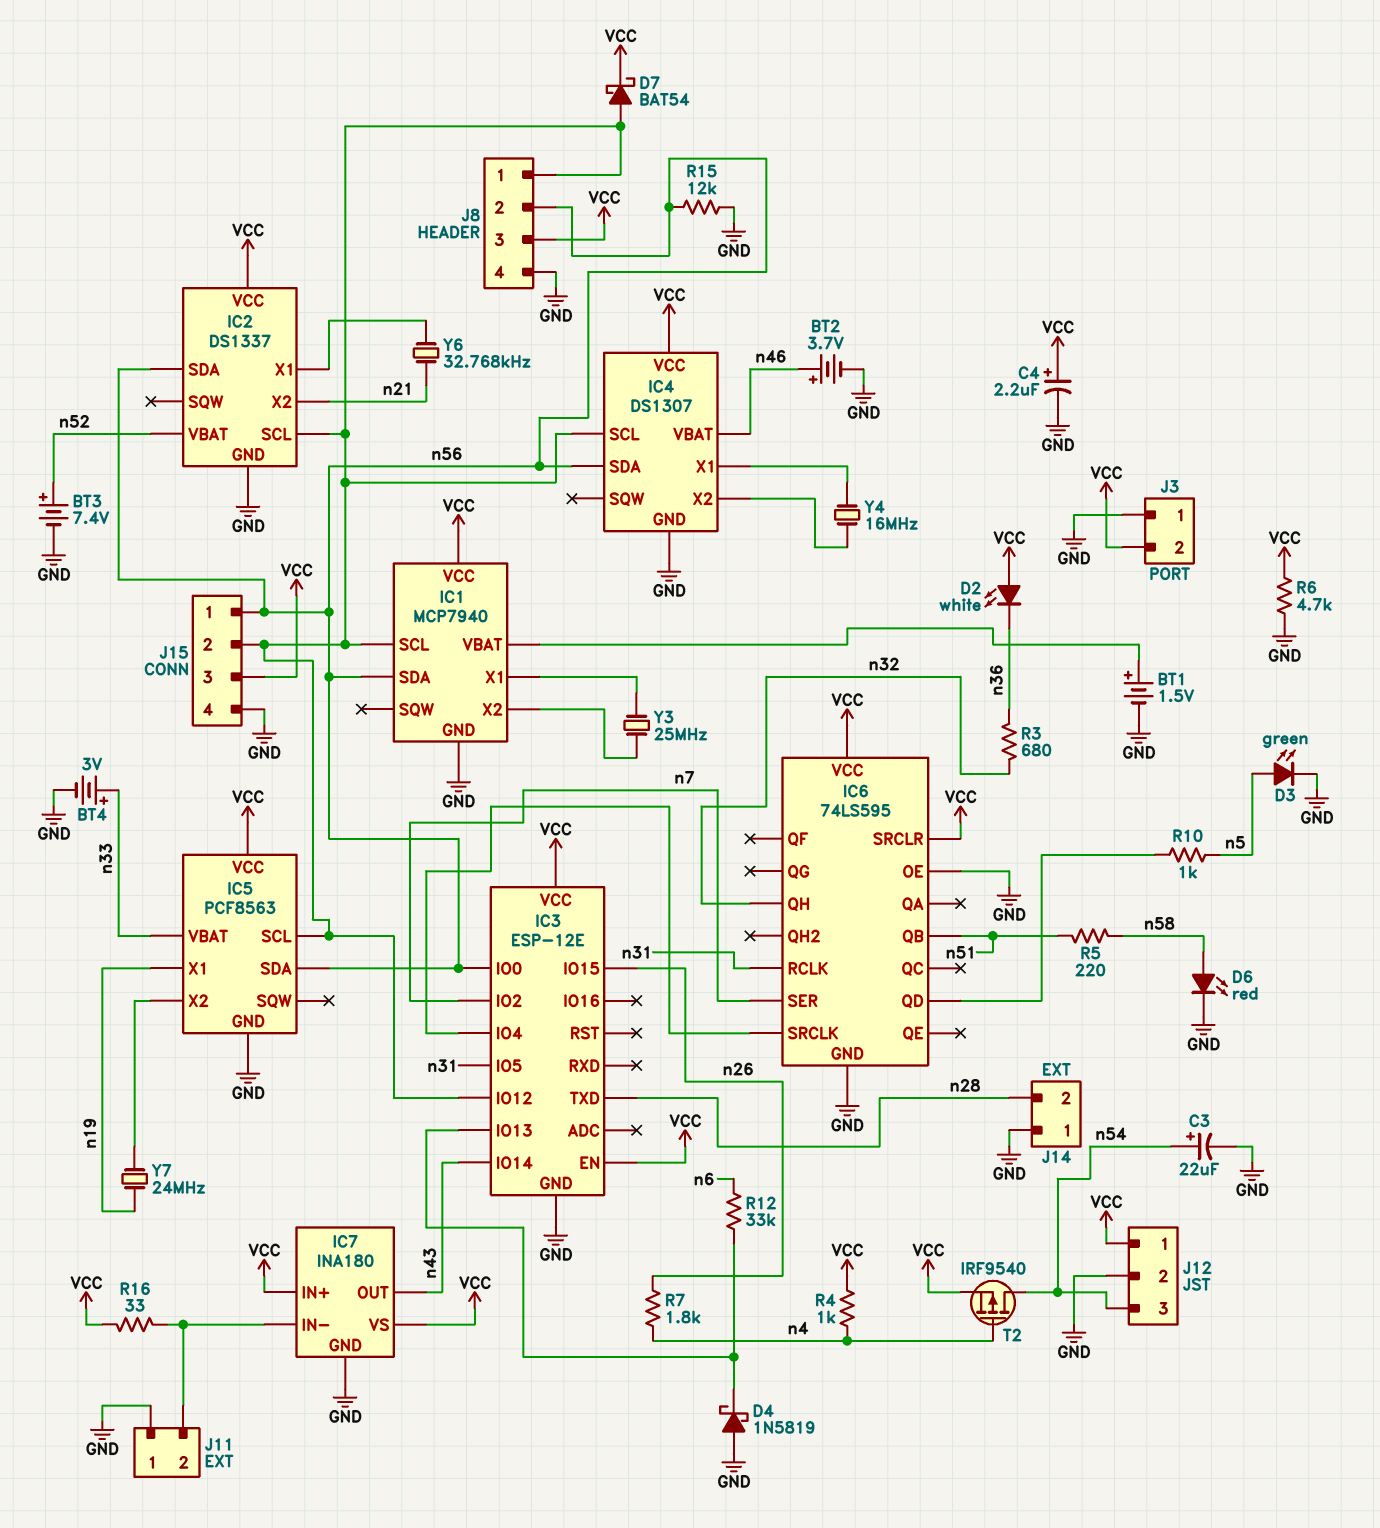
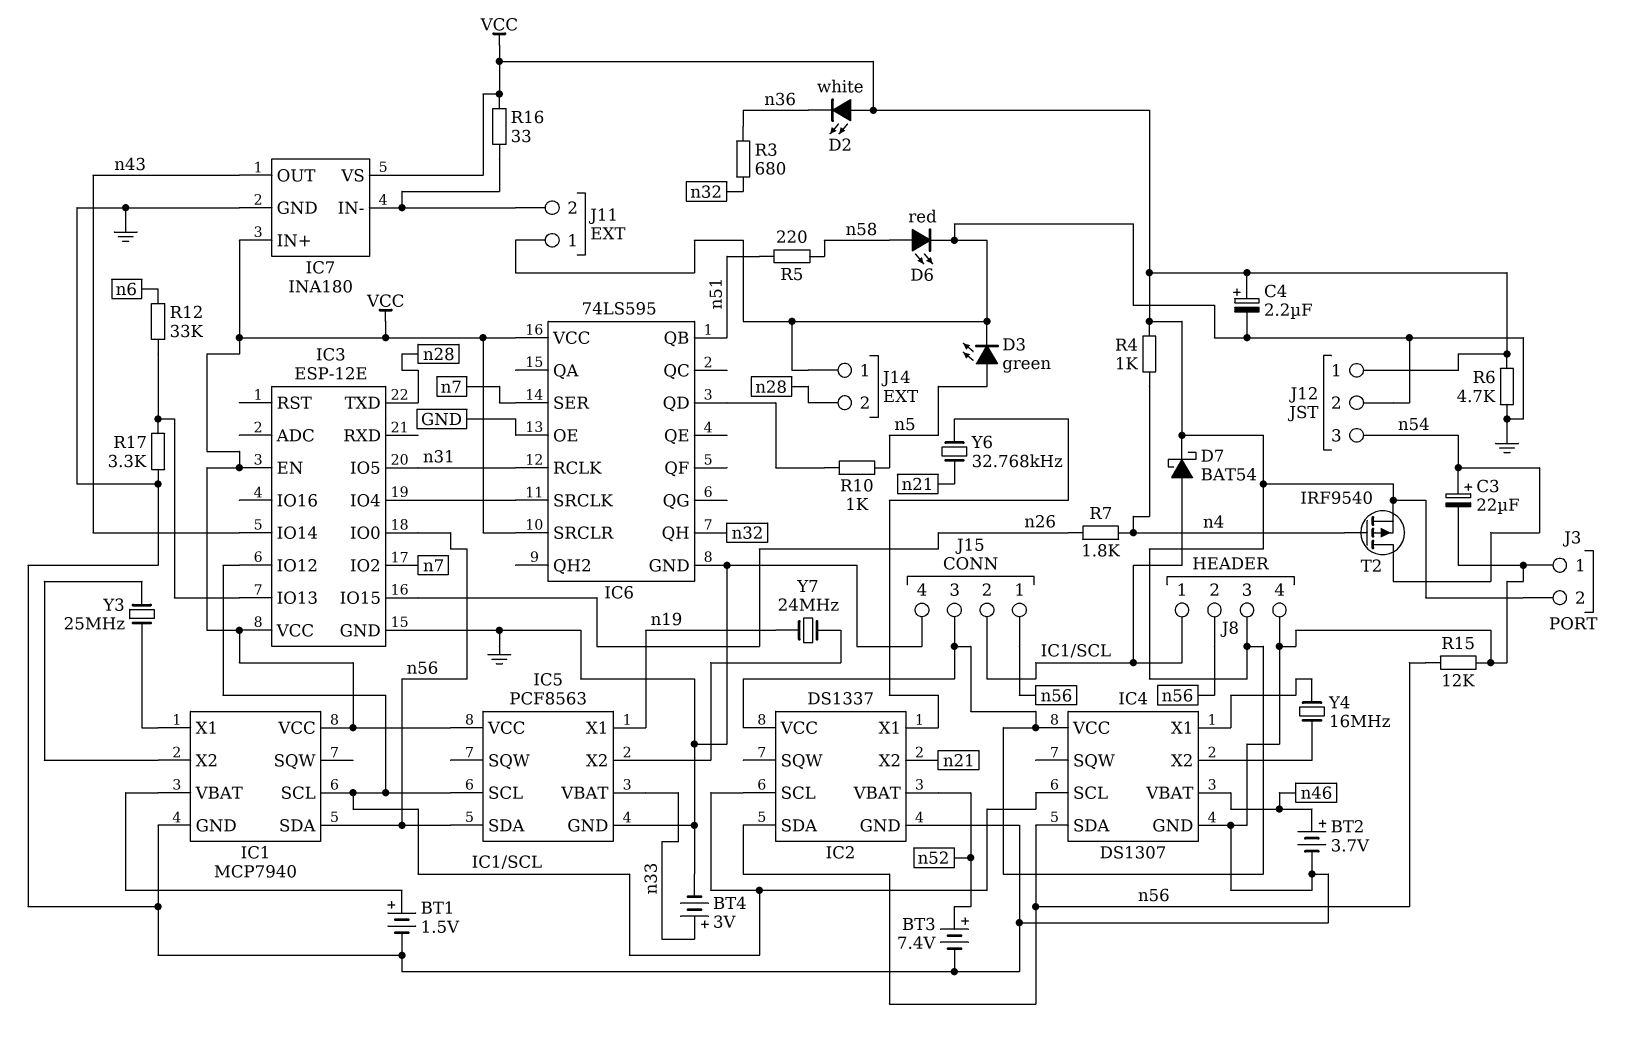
D4: schottky 1N5819 (A GND, K IC3/IO13) -> none
R17: none -> 3.3k (GND, IC3/IO13)

